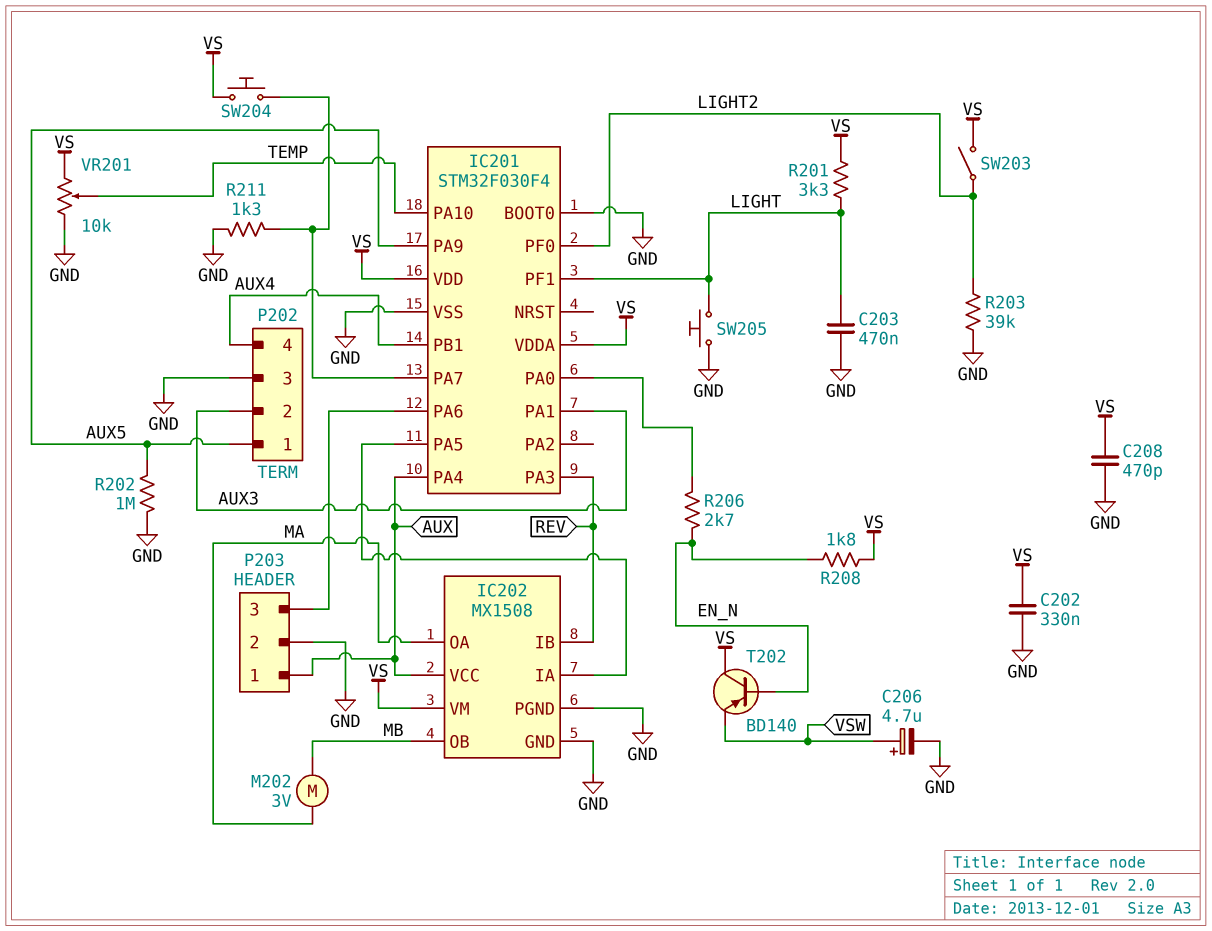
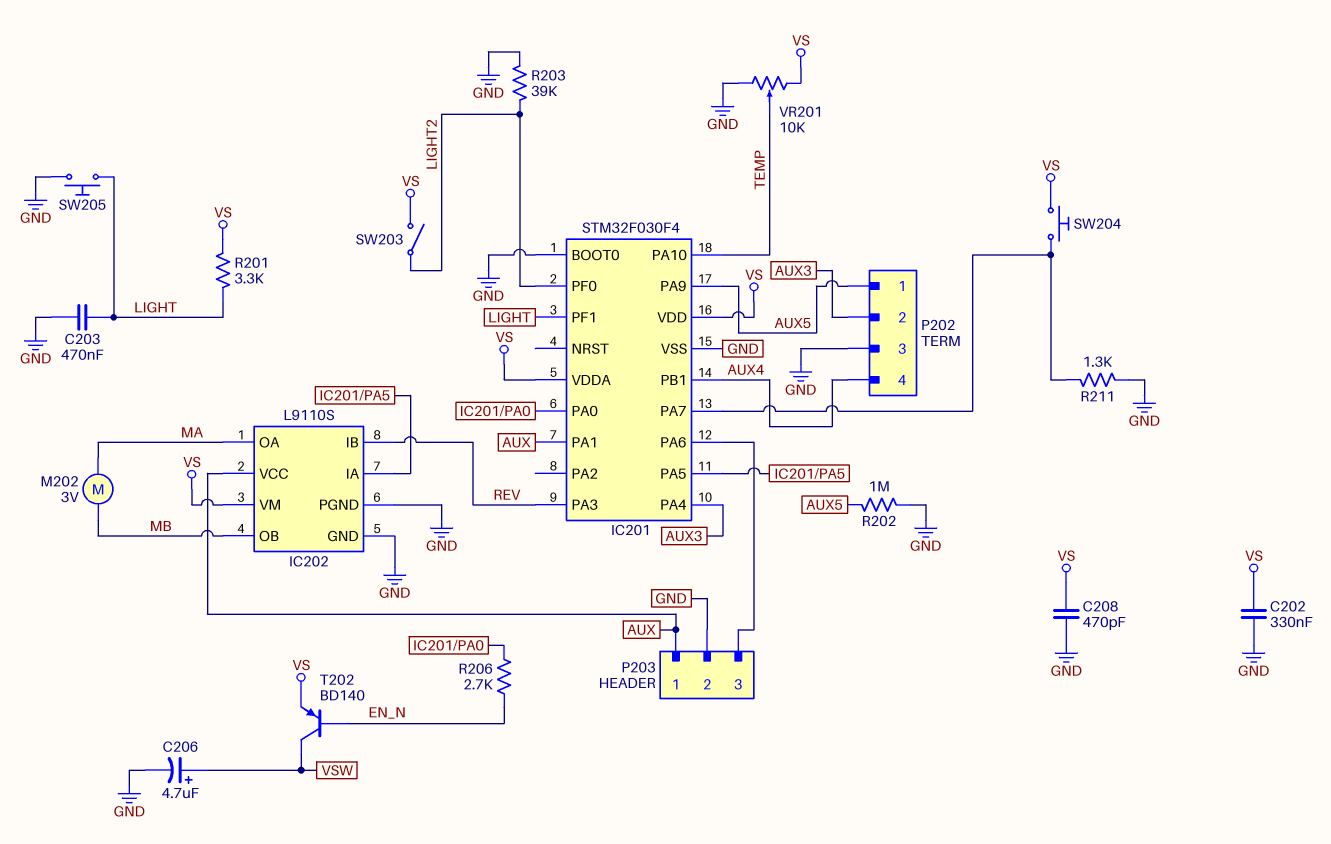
IC201 pin PA1: AUX3 -> AUX
IC201 pin PA4: AUX -> AUX3
IC202: MX1508 -> L9110S
R208: 1.8k (EN_N, VS) -> none
T202: PNP BD140 (B EN_N, C VS, E VSW) -> PNP BD140 (B EN_N, C VSW, E VS)

